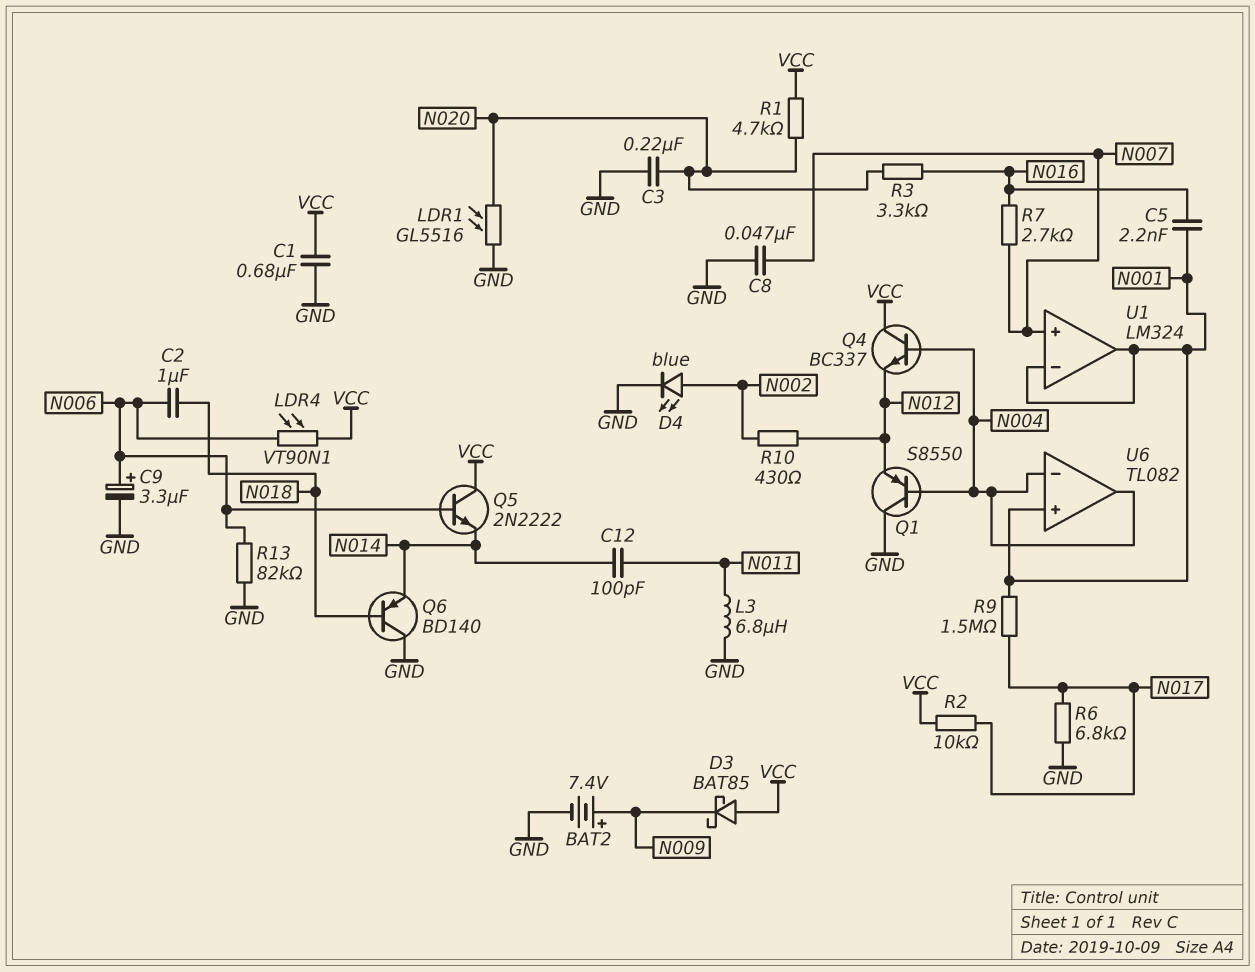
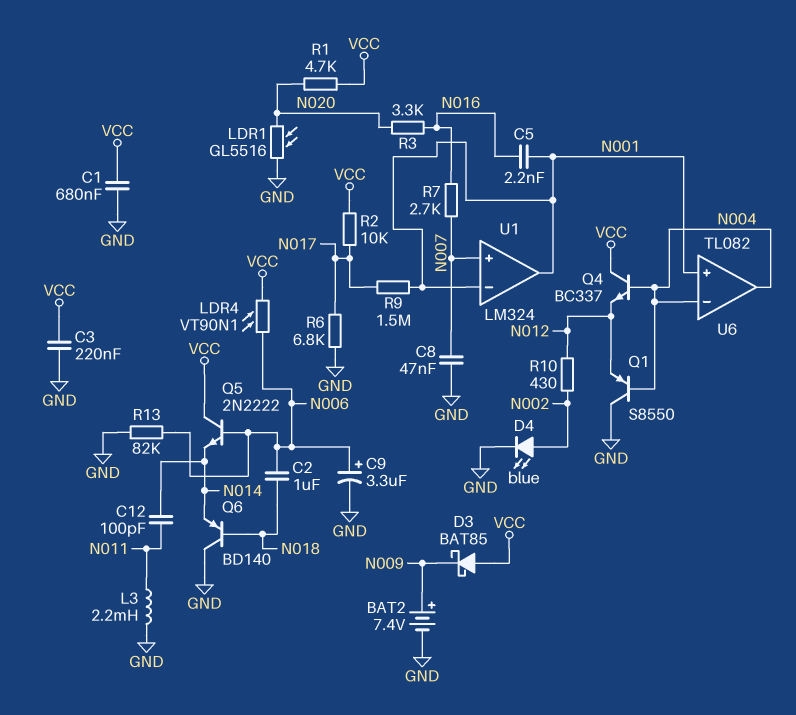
C3: 220nF (GND, N020) -> 220nF (GND, VCC)
L3: 6.8uH (GND, N011) -> 2.2mH (GND, N011)

